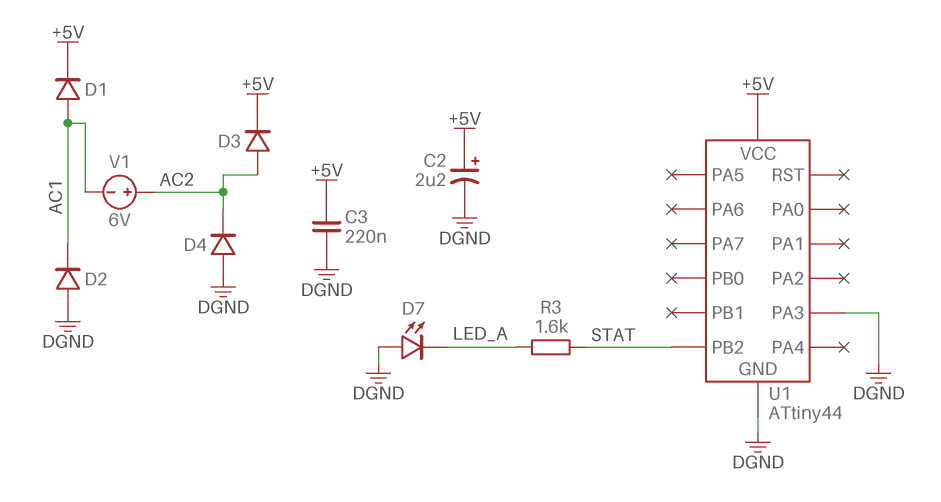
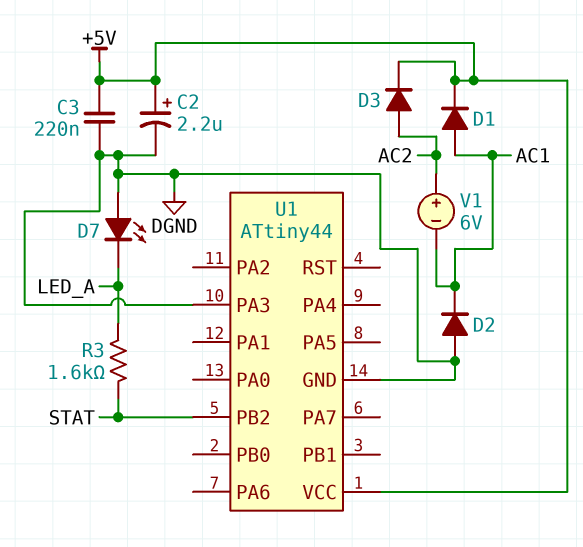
D4: diode (A DGND, K AC2) -> none

